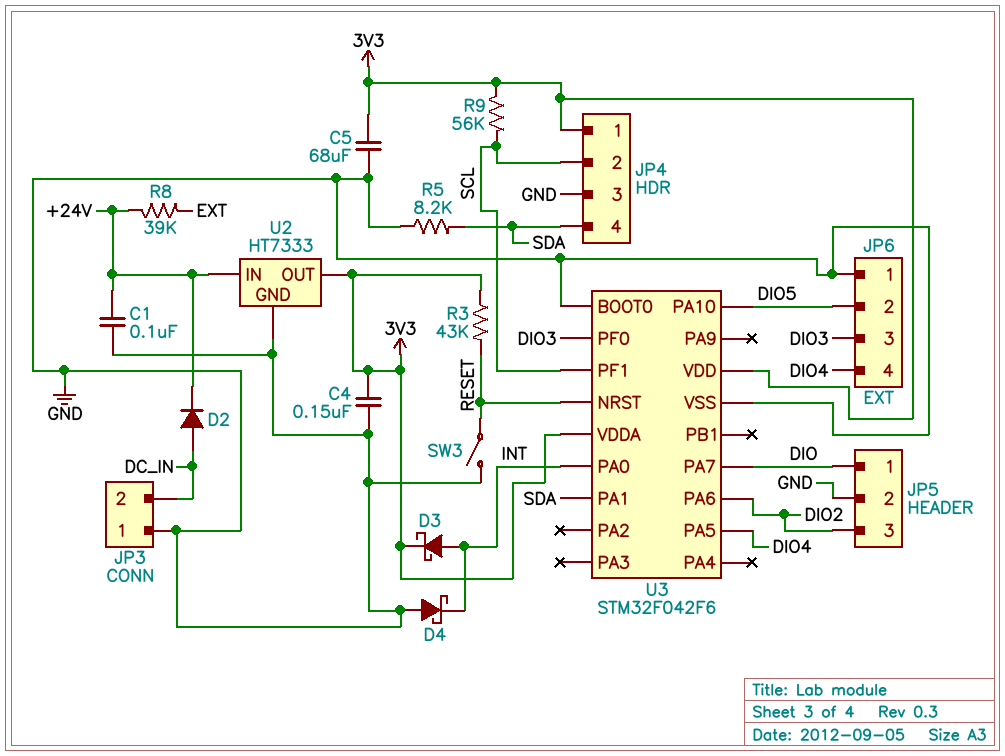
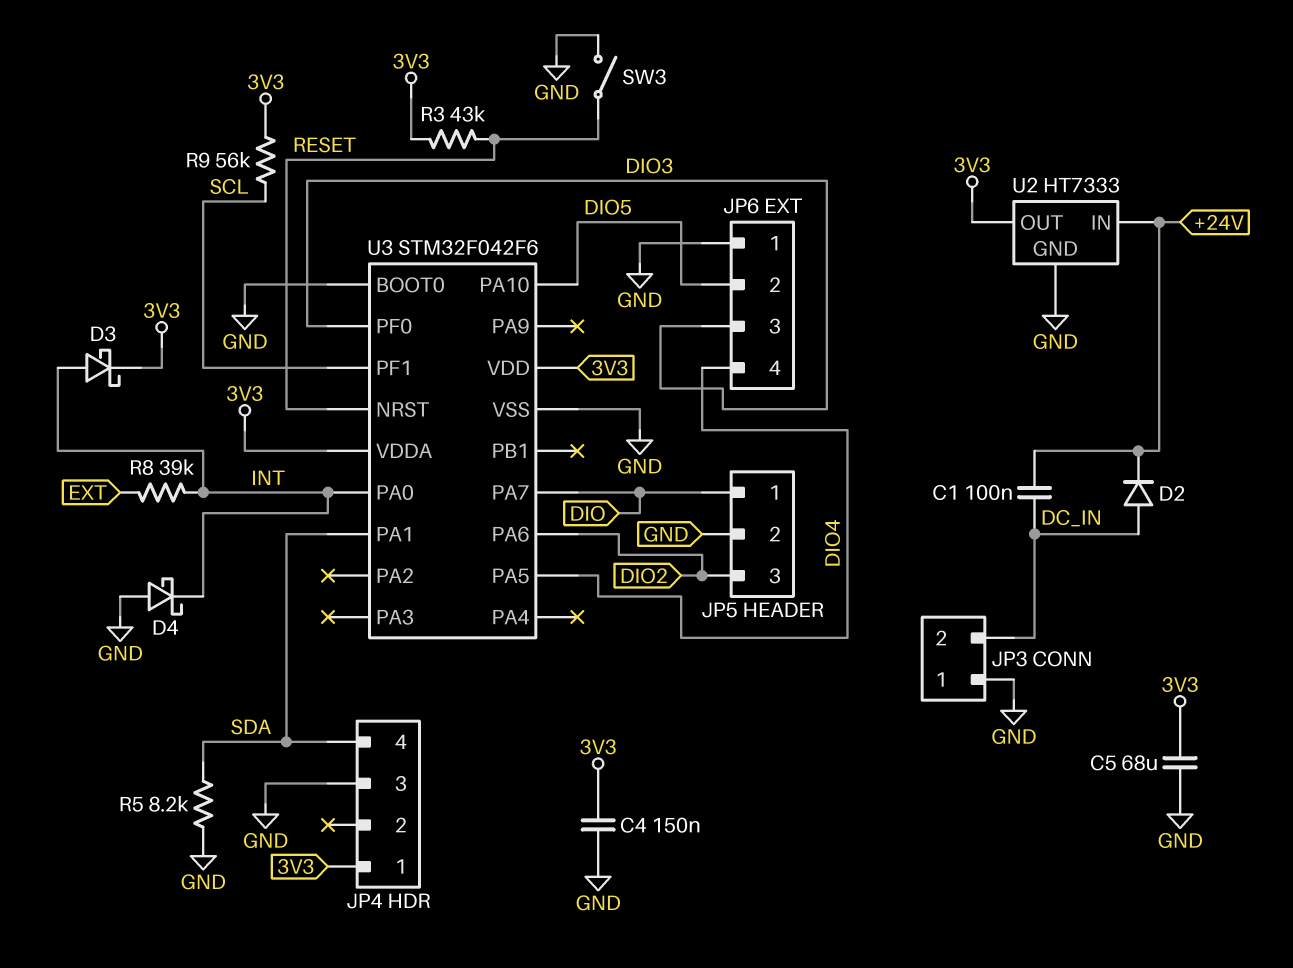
C1: 100nF (+24V, GND) -> 100nF (+24V, DC_IN)
JP4 pin 2: SCL -> none
R8: 39k (+24V, EXT) -> 39k (EXT, INT)

